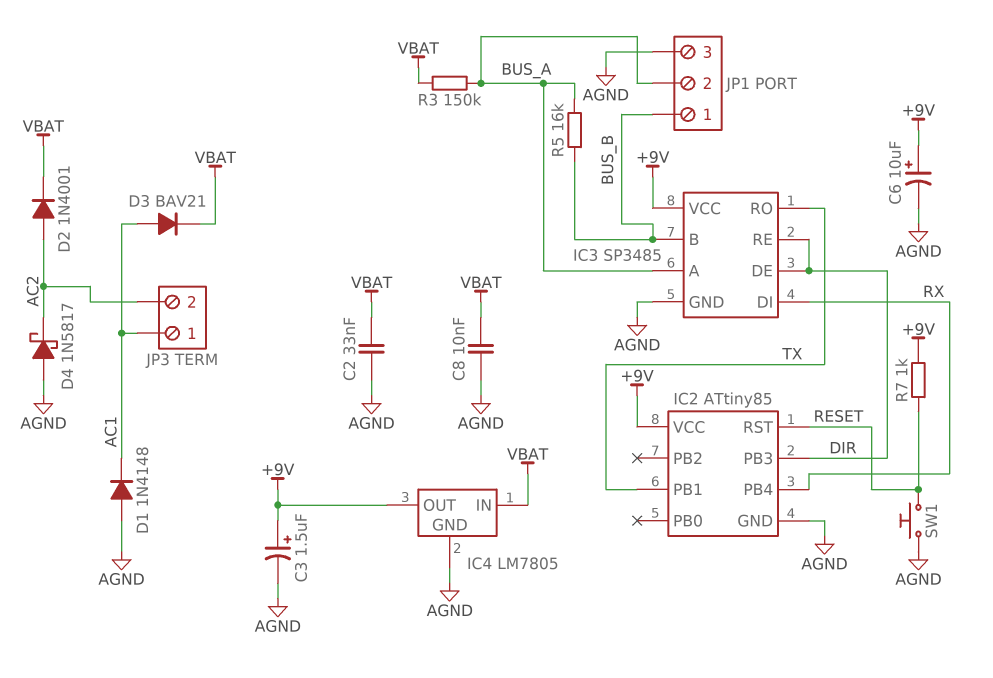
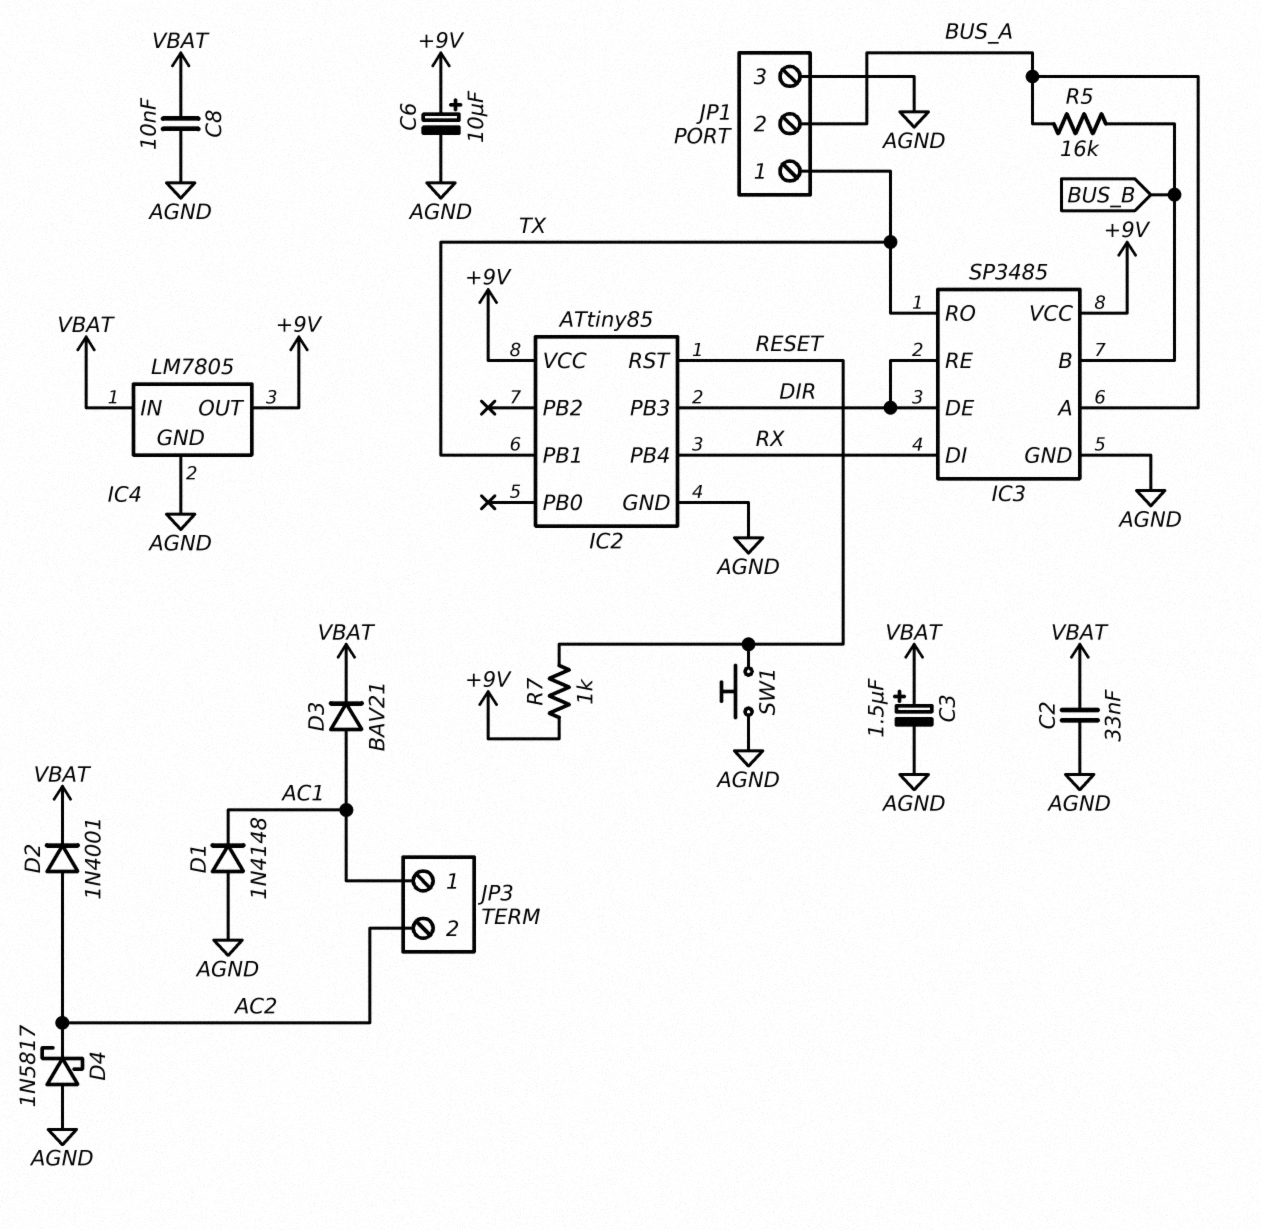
C3: 1.5uF (plus +9V, minus AGND) -> 1.5uF (plus VBAT, minus AGND)
JP1 pin 1: BUS_B -> TX
R3: 150k (BUS_A, VBAT) -> none

